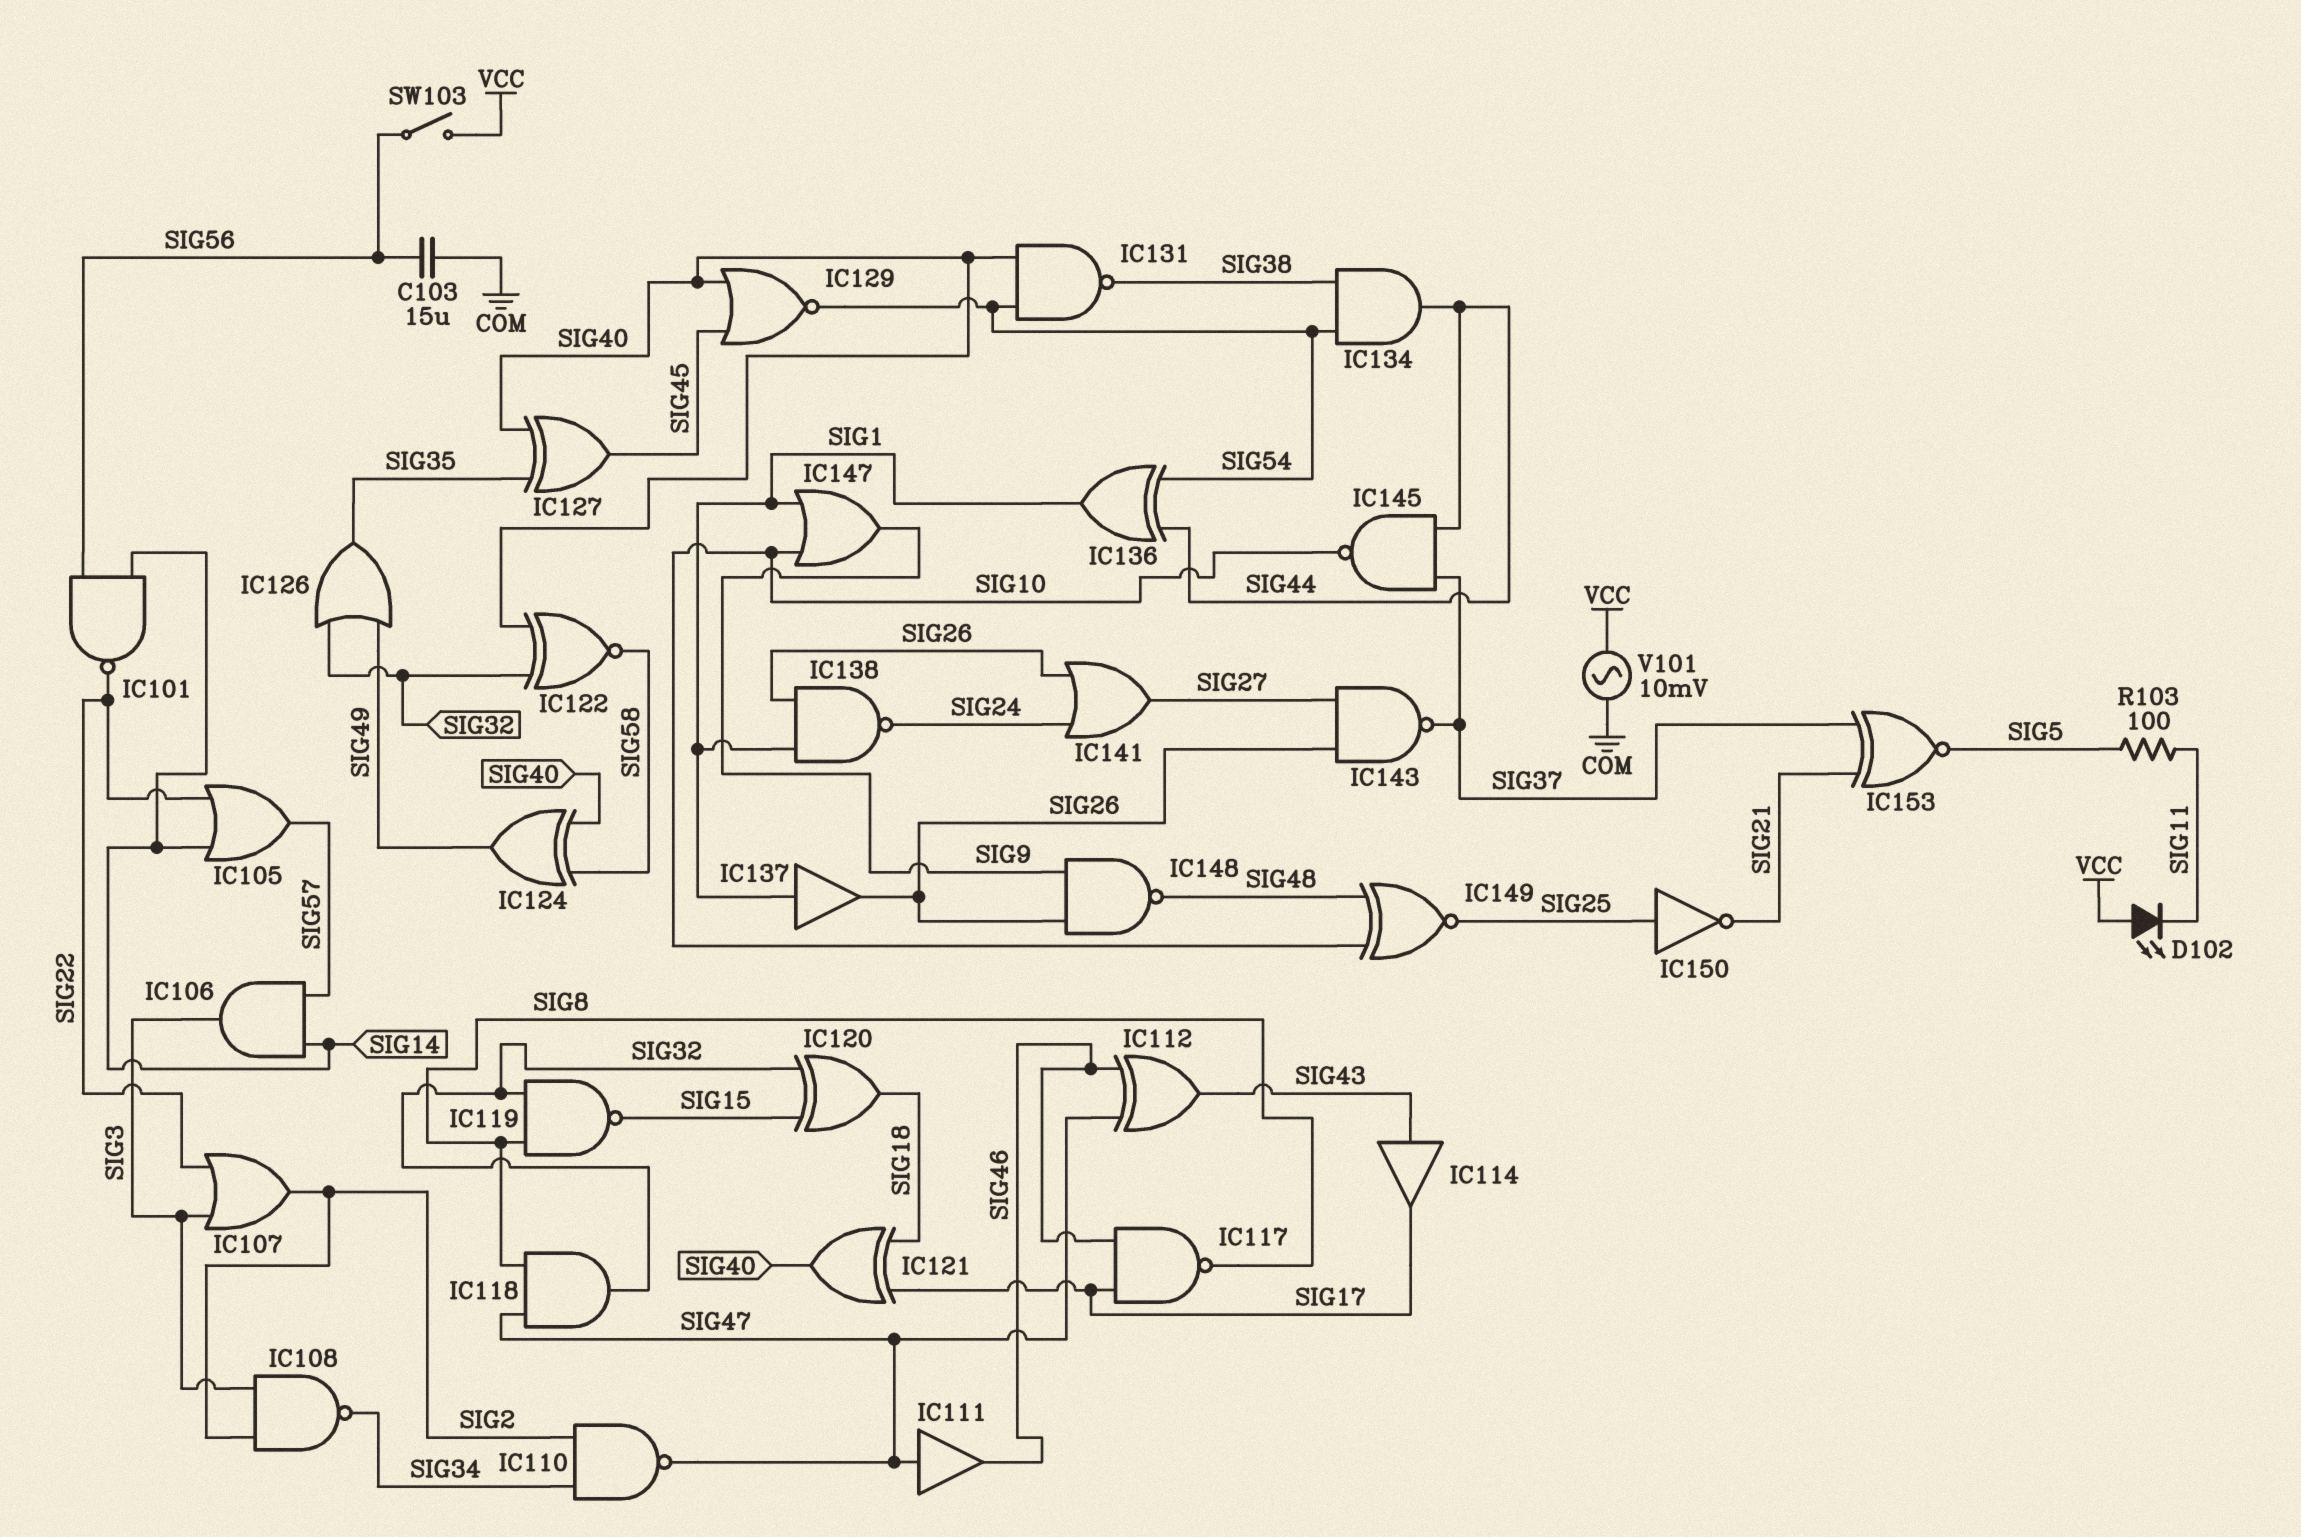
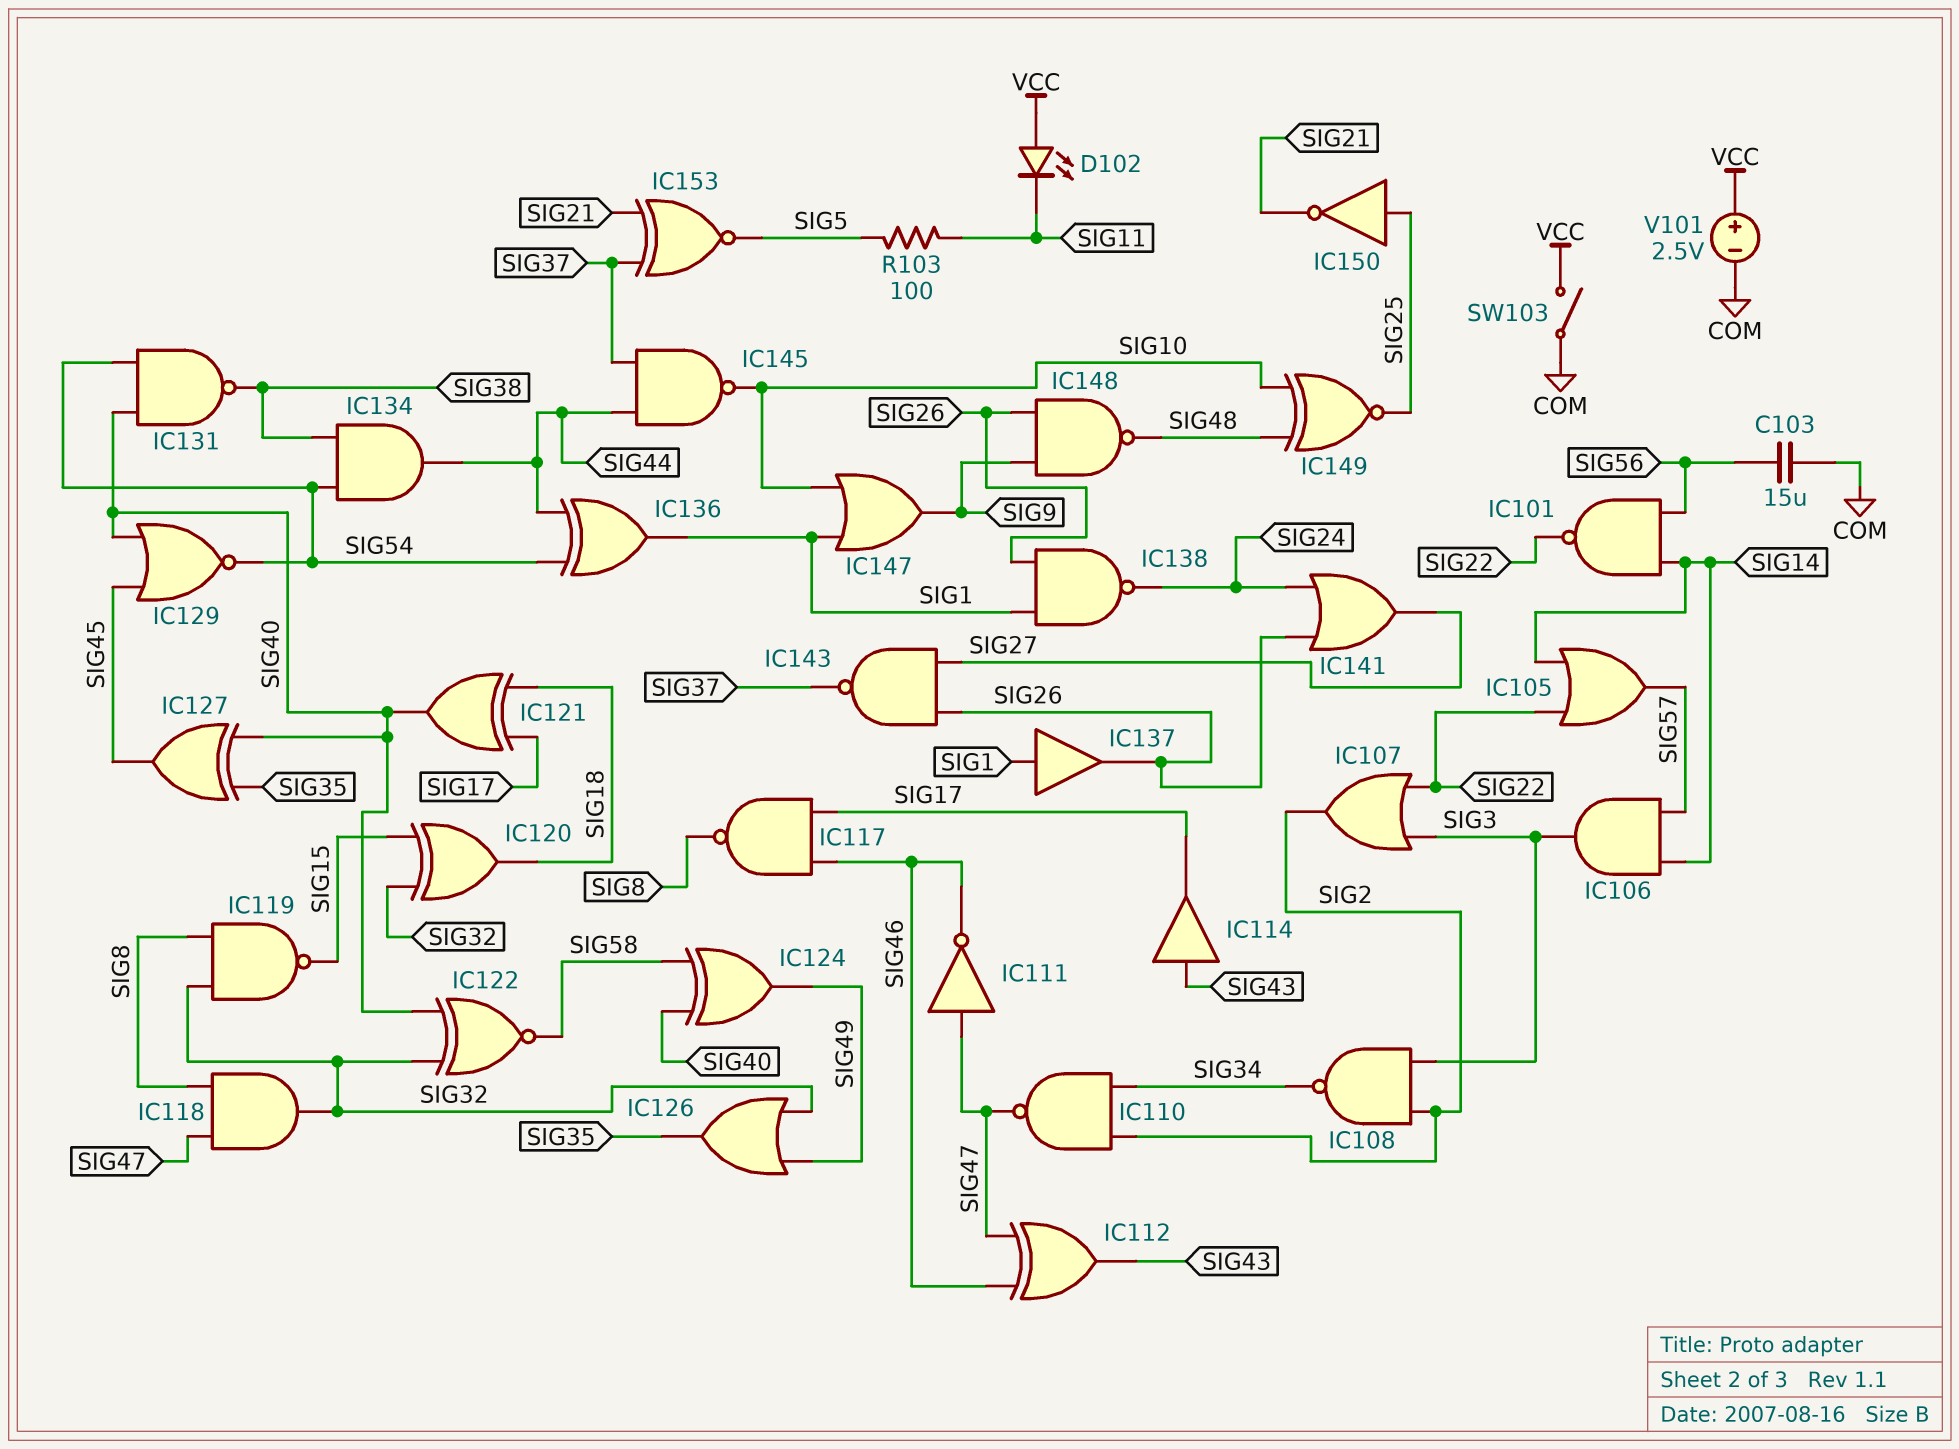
IC111: buffer (in SIG47, out SIG46) -> NOT (in SIG47, out SIG46)
SW103: switch (SIG56, VCC) -> switch (COM, VCC)
V101: AC 10mV (COM, VCC) -> 2.5V (plus VCC, minus COM)

